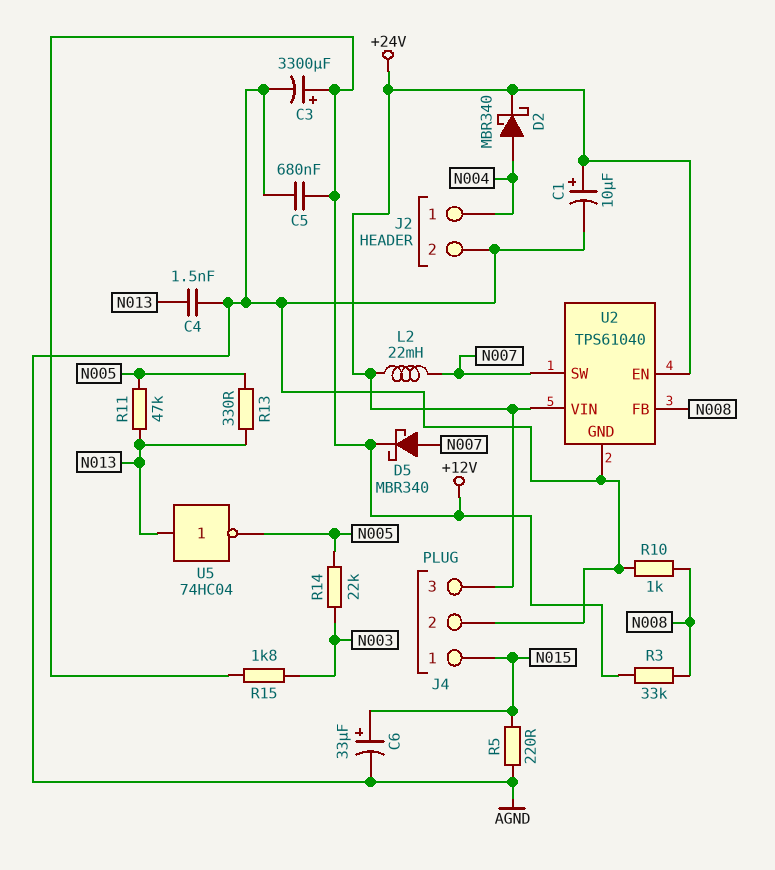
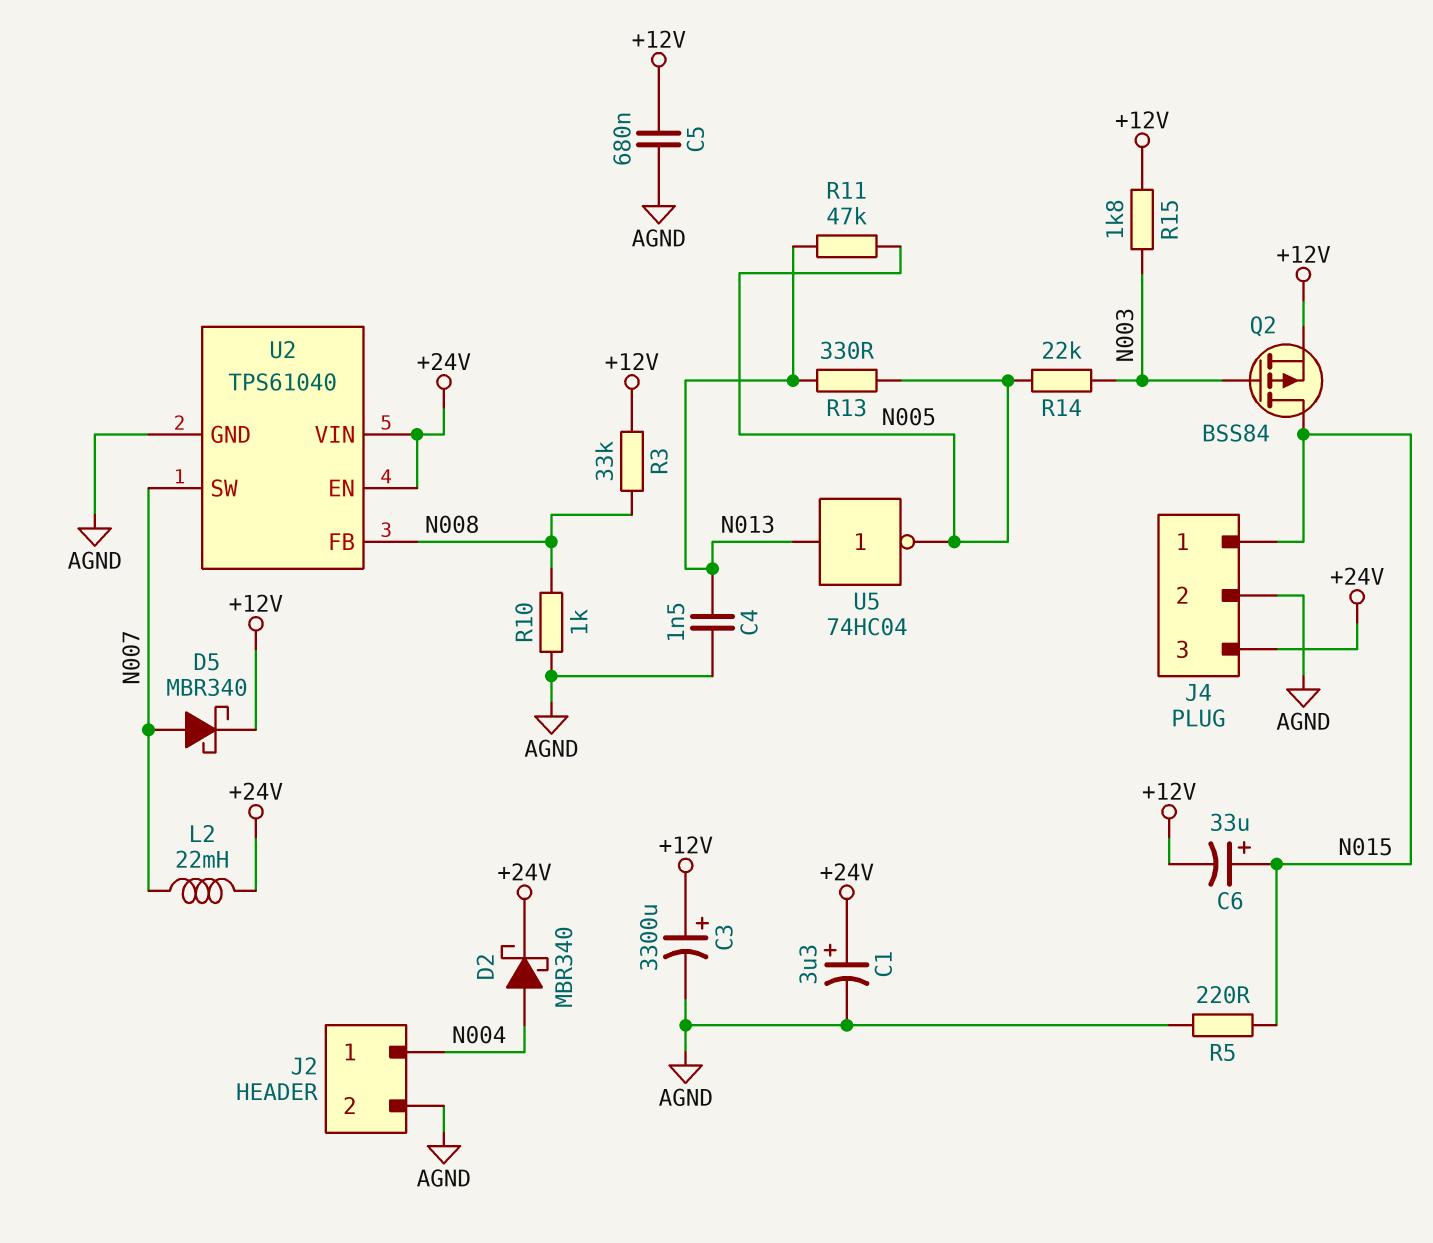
C1: 10uF (plus +24V, minus AGND) -> 3.3uF (plus +24V, minus AGND)
C6: 33uF (plus N015, minus AGND) -> 33uF (plus N015, minus +12V)
Q2: none -> PMOS BSS84 (G N003, D N015, S +12V)

